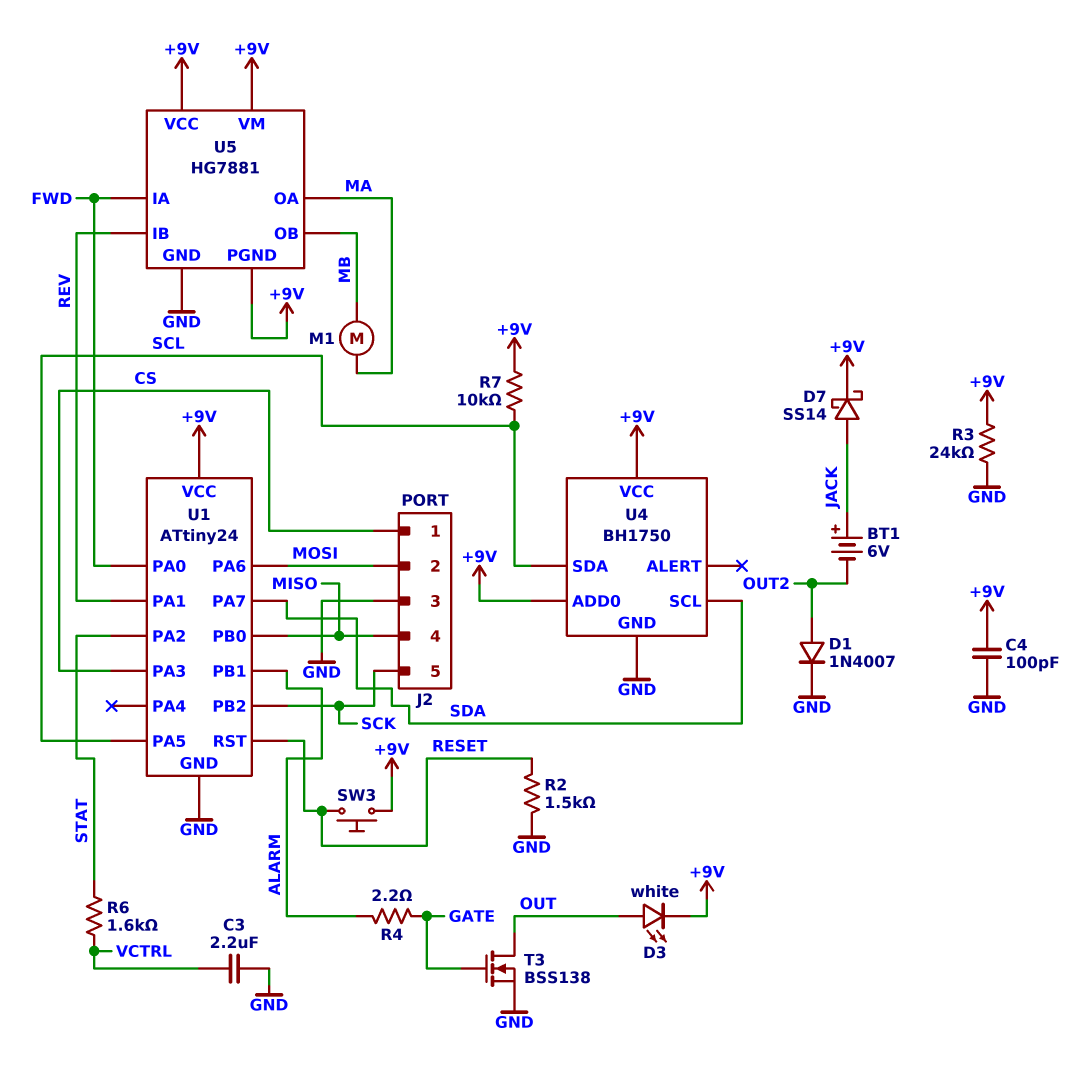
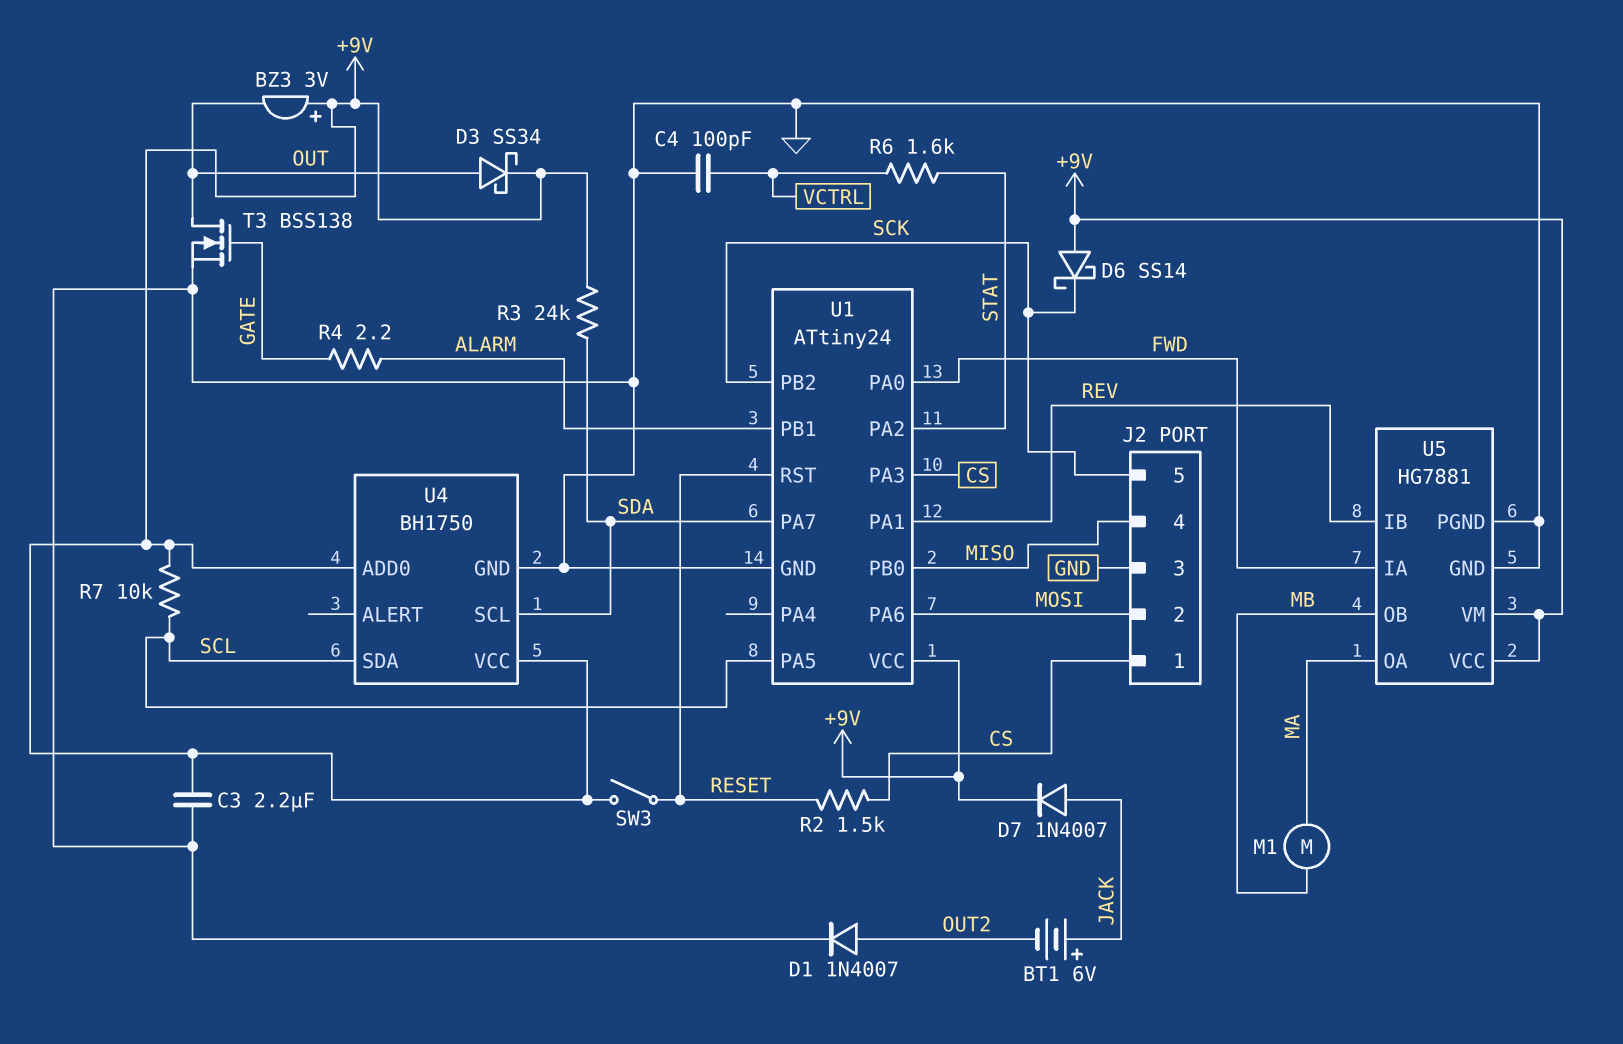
BZ3: none -> buzzer 3V (plus +9V, minus OUT)
C3: 2.2uF (GND, VCTRL) -> 2.2uF (+9V, GND)
C4: 100pF (+9V, GND) -> 100pF (GND, VCTRL)
D3: LED white (A OUT, K +9V) -> schottky SS34 (A OUT, K +9V)
D6: none -> schottky SS14 (A +9V, K SCK)
D7: schottky SS14 (A JACK, K +9V) -> diode 1N4007 (A JACK, K +9V)
R2: 1.5k (GND, RESET) -> 1.5k (CS, RESET)
R3: 24k (+9V, GND) -> 24k (+9V, SDA)
SW3: button (+9V, RESET) -> switch (+9V, RESET)
U5 pin PGND: +9V -> GND

